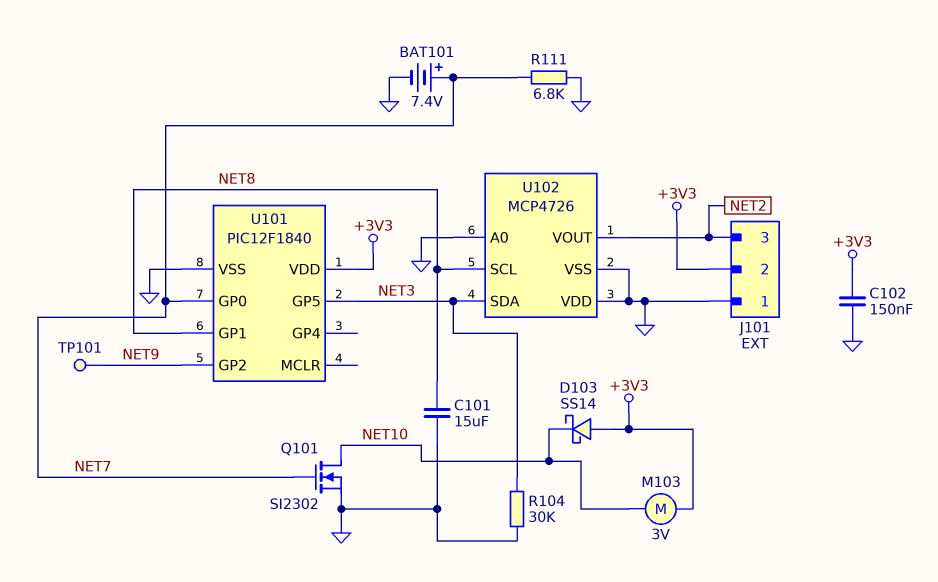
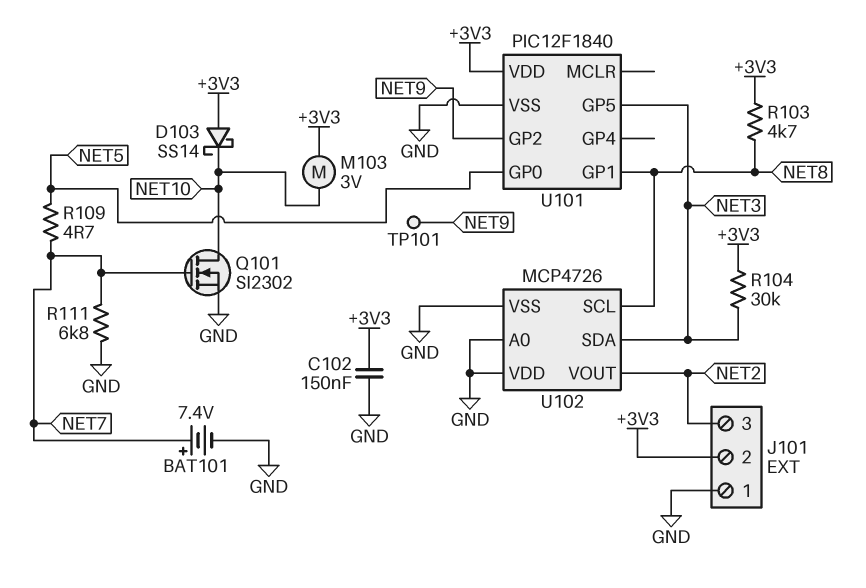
C101: 15uF (GND, NET8) -> none
R103: none -> 4.7k (+3V3, NET8)
R104: 30k (GND, NET3) -> 30k (+3V3, NET3)
R109: none -> 4.7 (NET5, NET7)
U101 pin GP0: NET7 -> NET5

